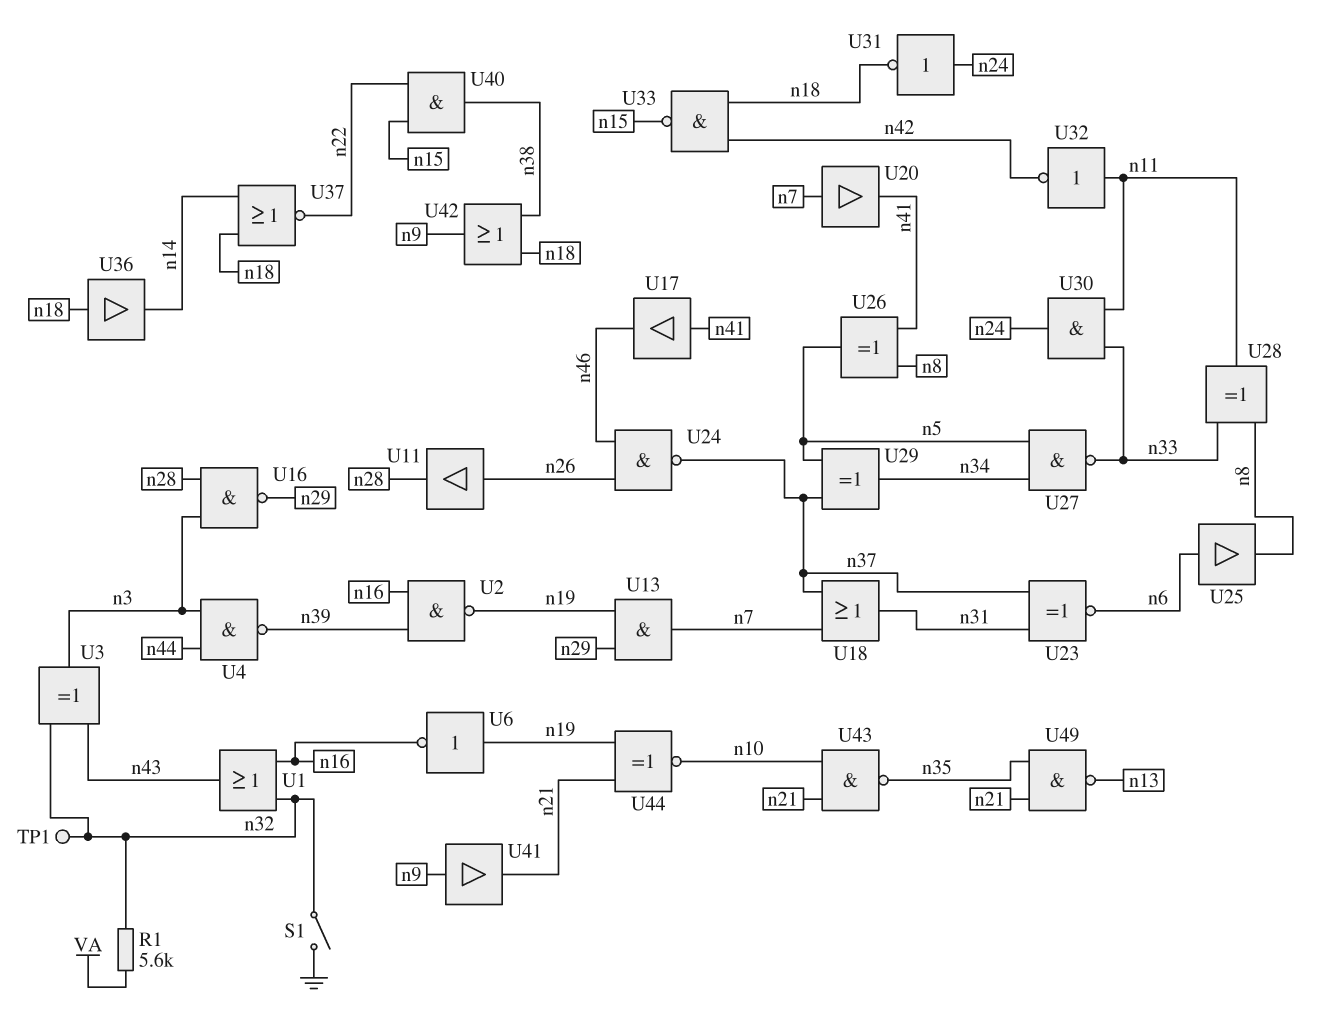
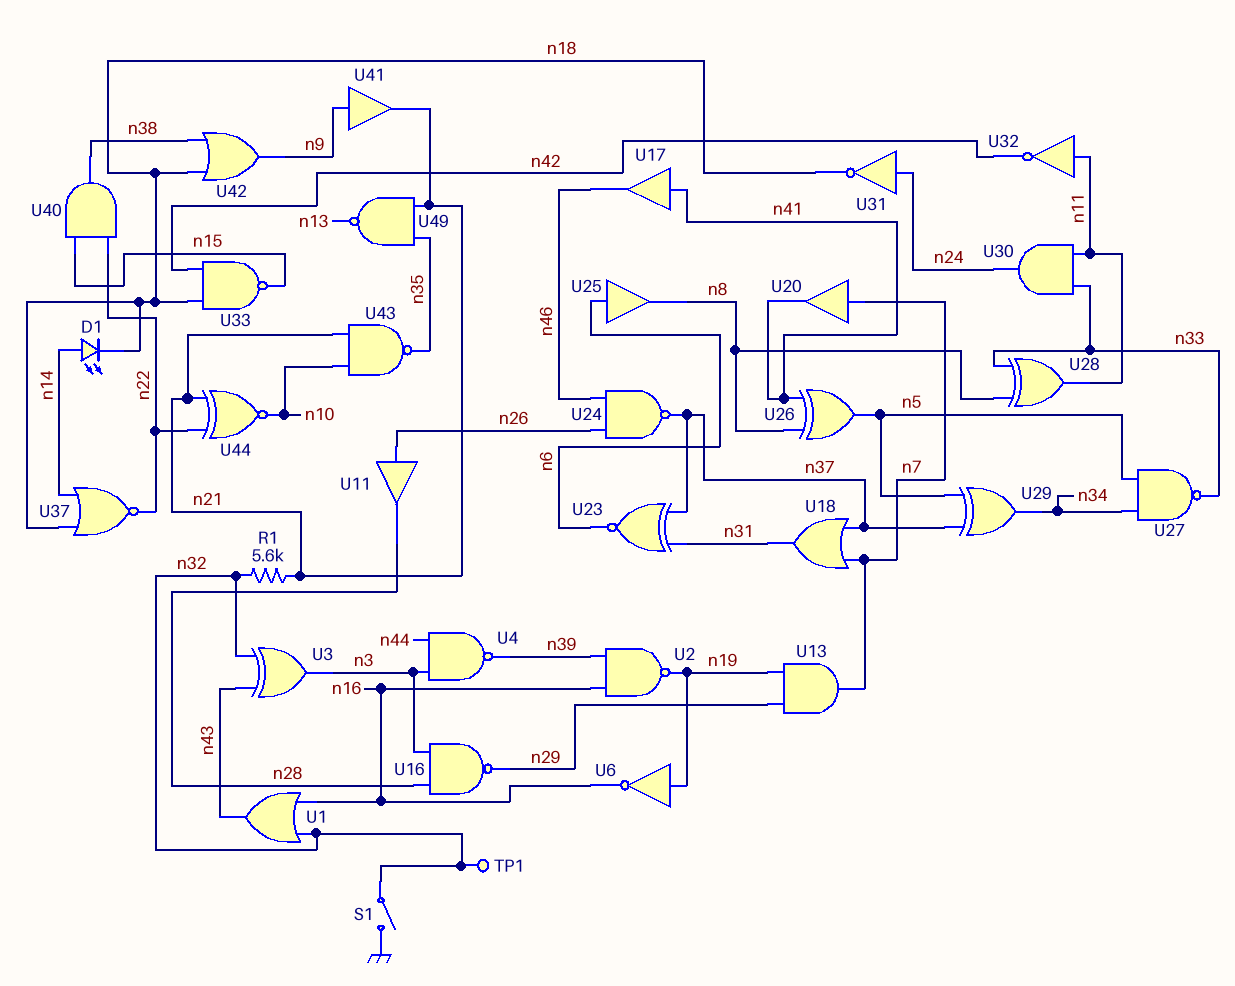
D1: none -> LED (A n14, K n18)
R1: 5.6k (VA, n32) -> 5.6k (n21, n32)
U36: buffer (in n18, out n14) -> none
U44: XNOR (in n19, in n21, out n10) -> XNOR (in n21, in n22, out n10)

